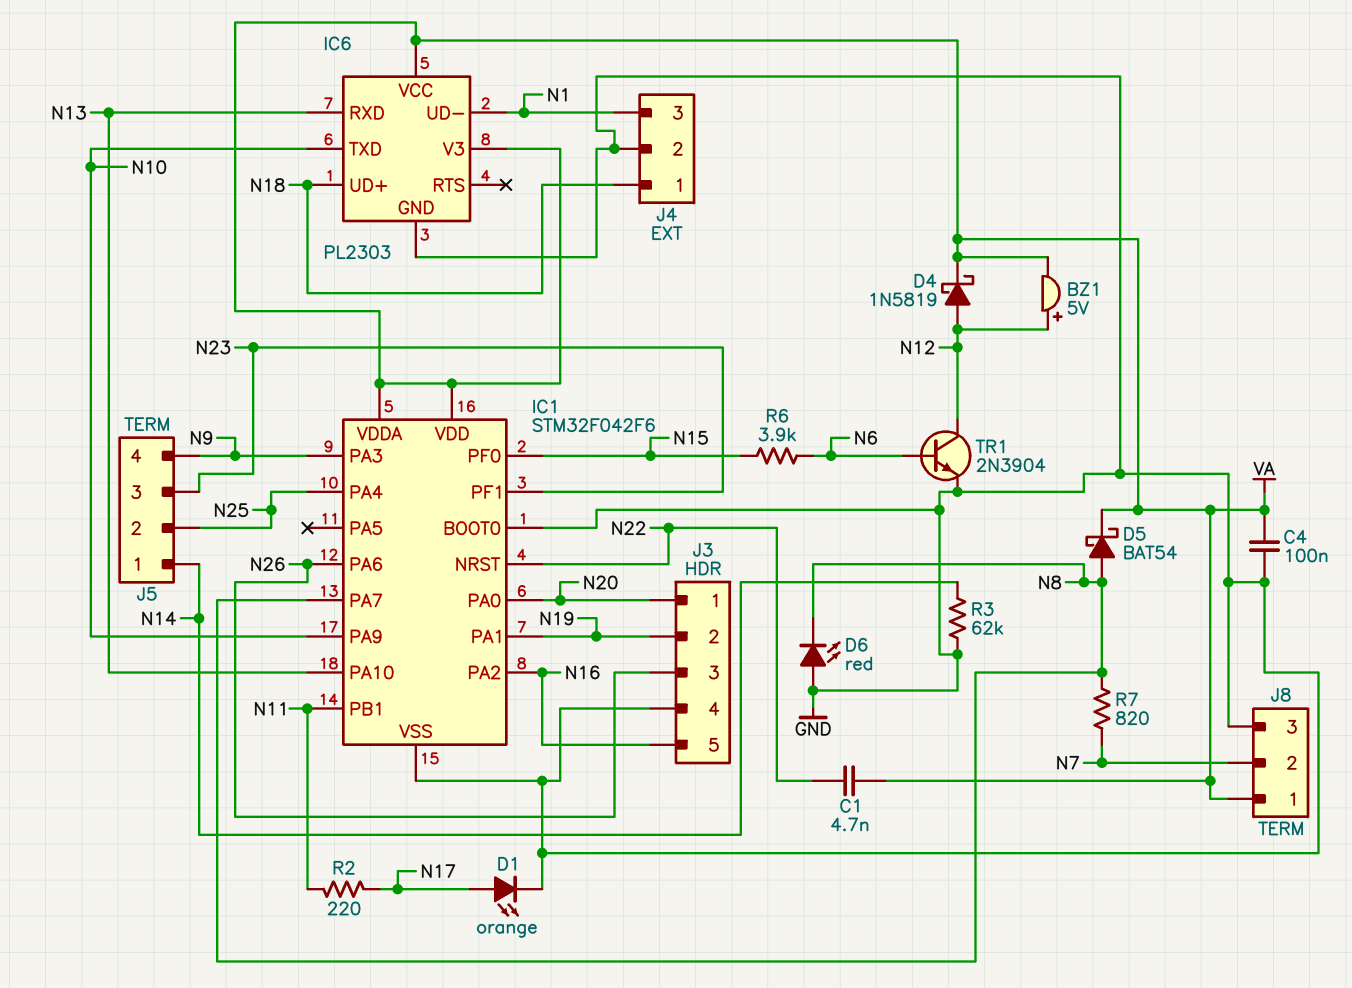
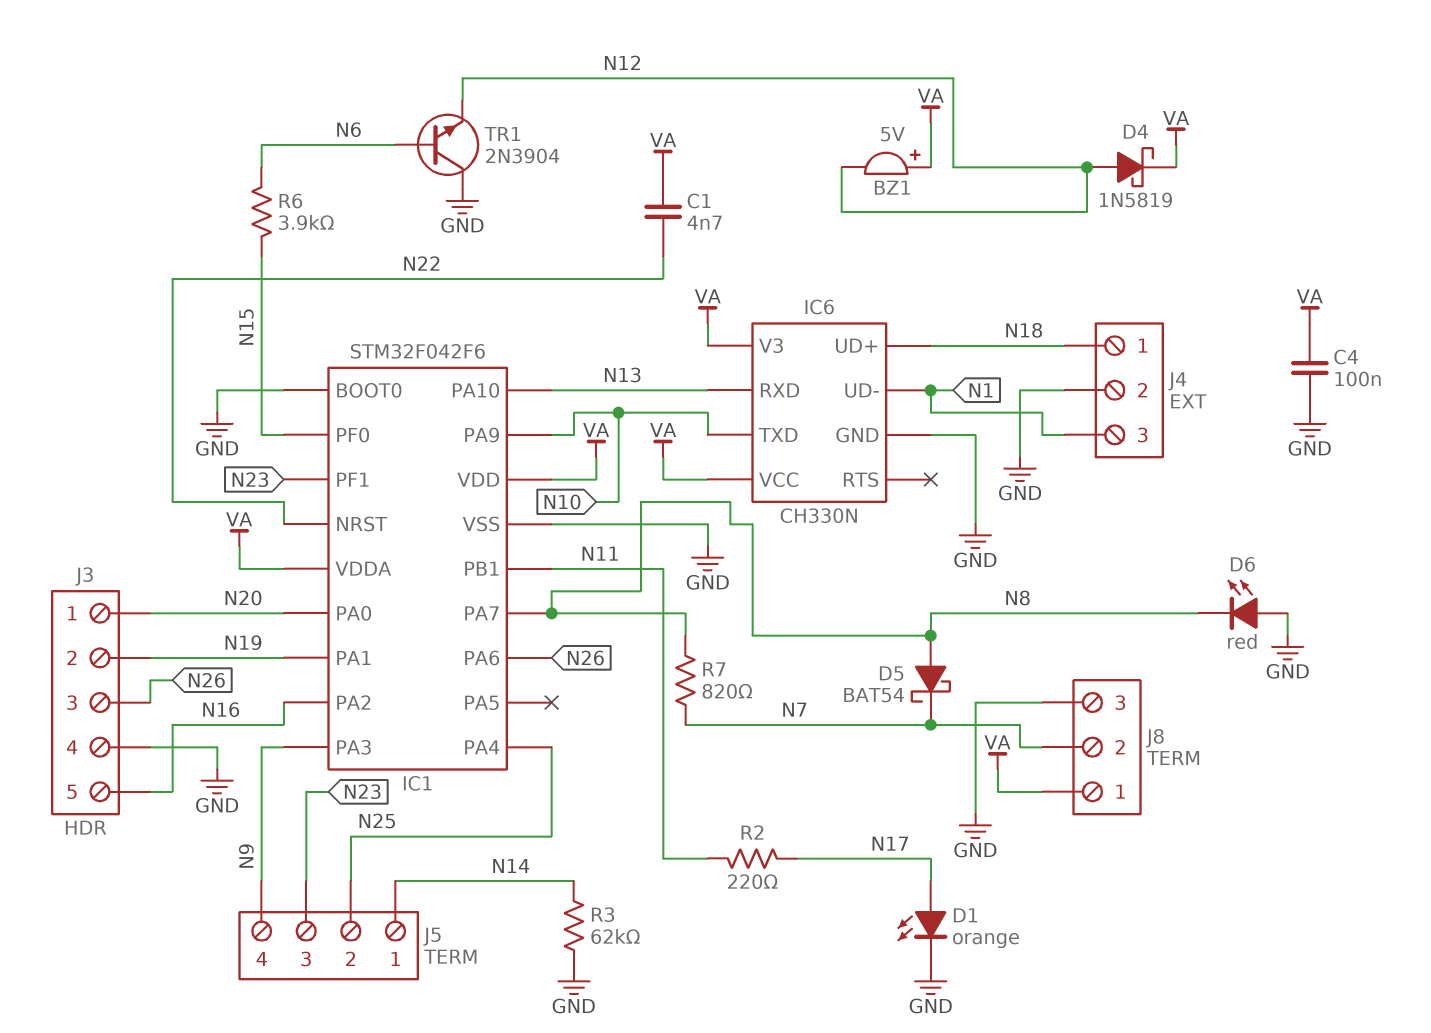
BZ1: buzzer 5V (plus N12, minus VA) -> buzzer 5V (plus VA, minus N12)
D5: schottky BAT54 (A N8, K VA) -> schottky BAT54 (A N8, K N7)
IC6: PL2303 -> CH330N
TR1: NPN 2N3904 (B N6, C N12, E GND) -> NPN 2N3904 (B N6, C GND, E N12)

